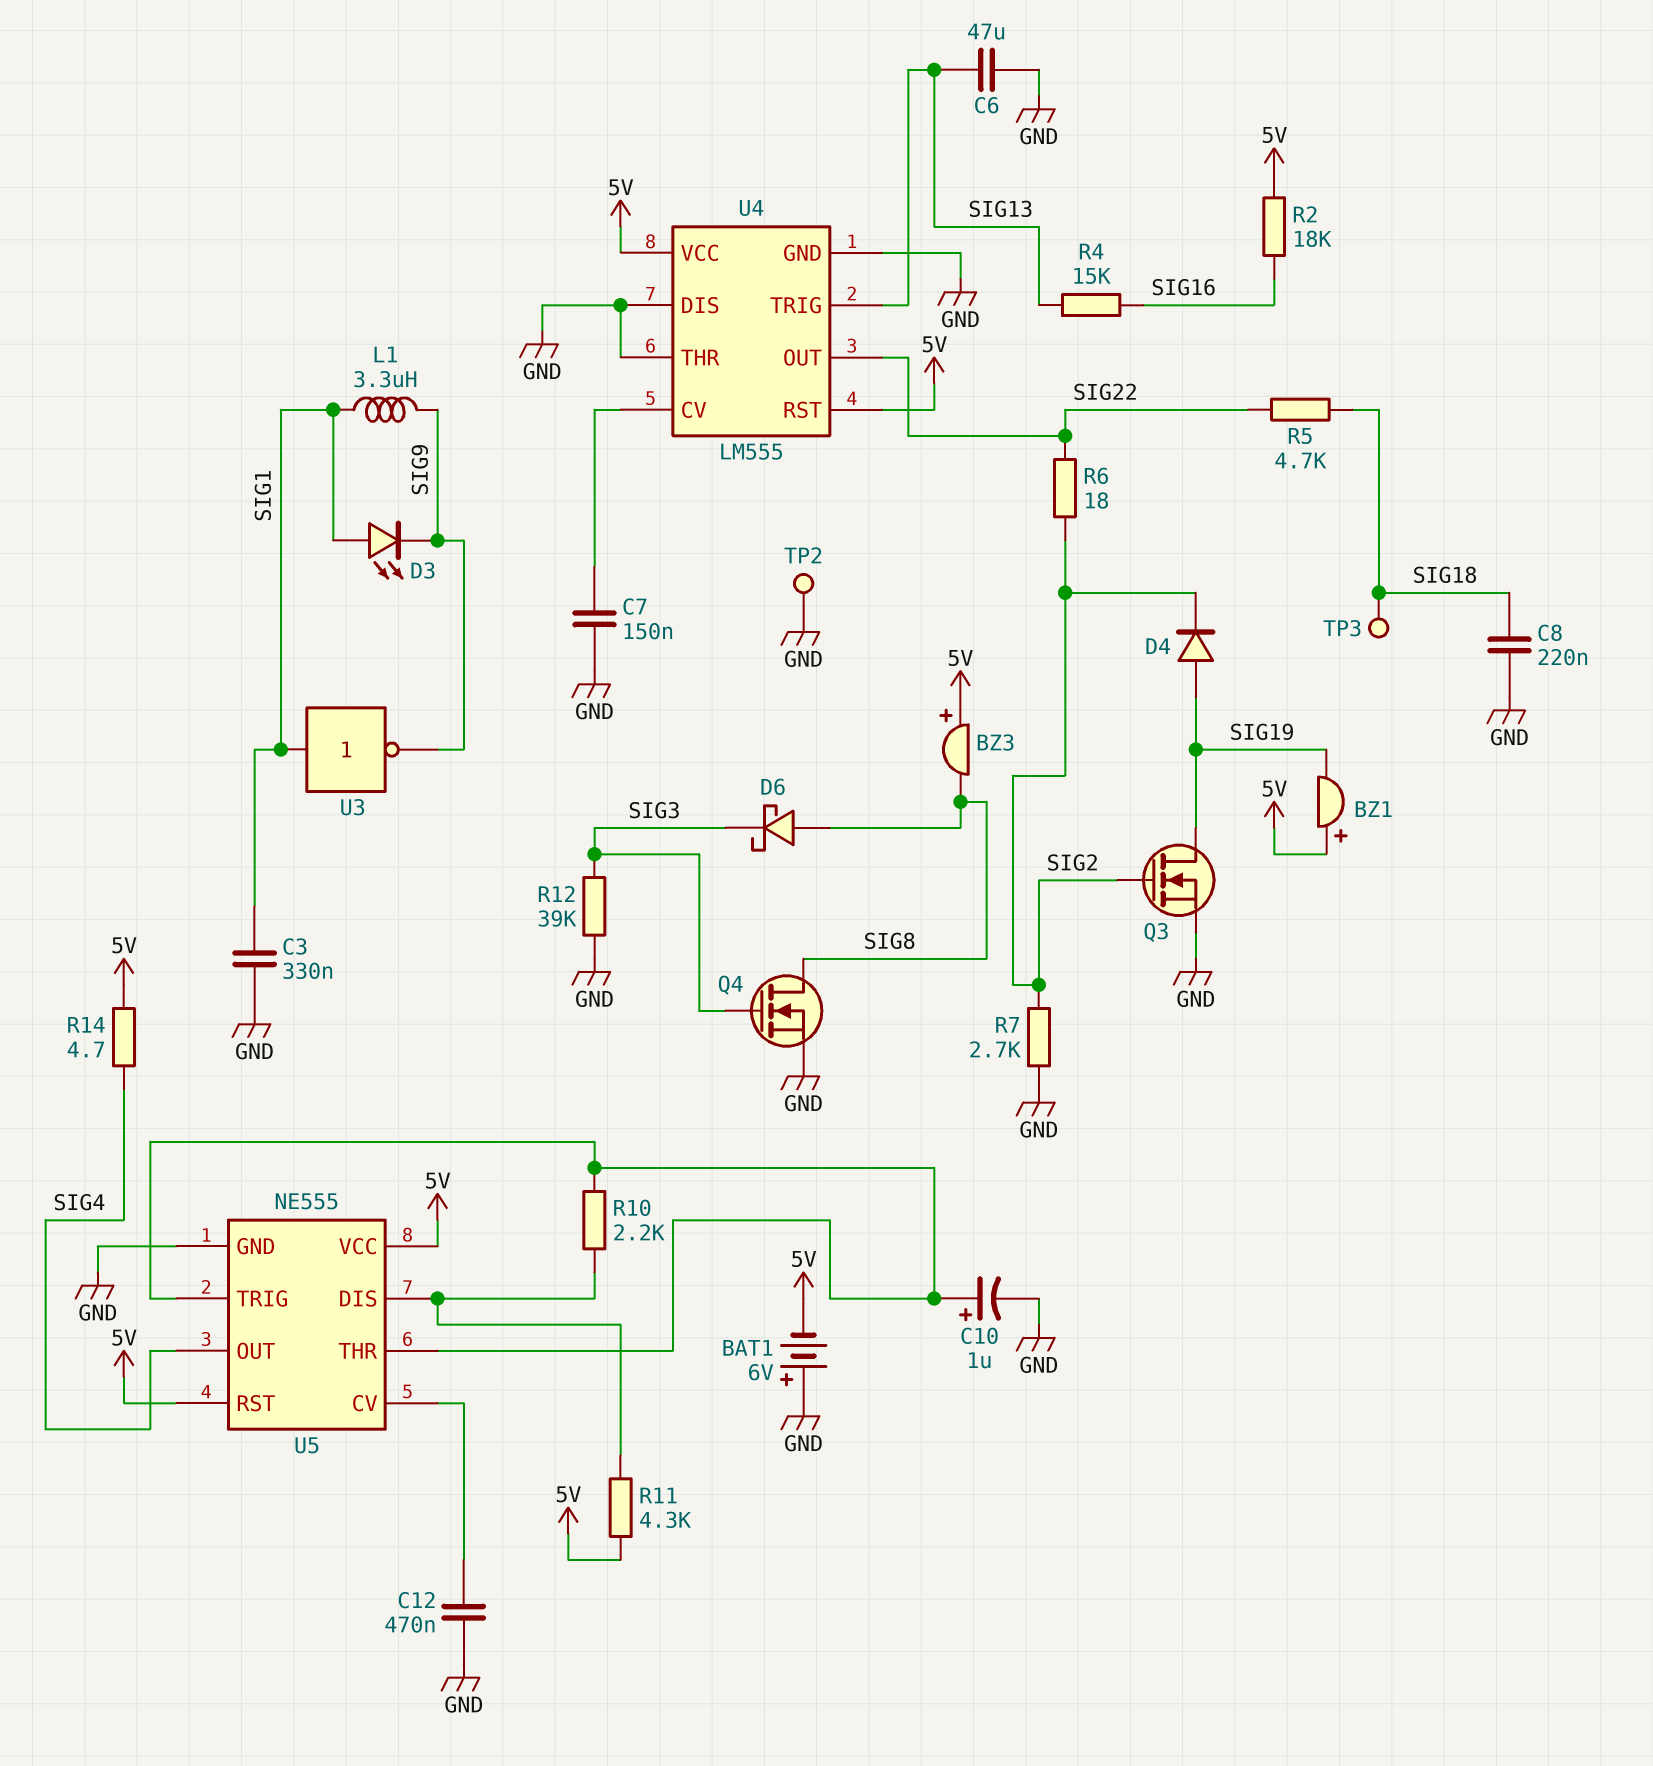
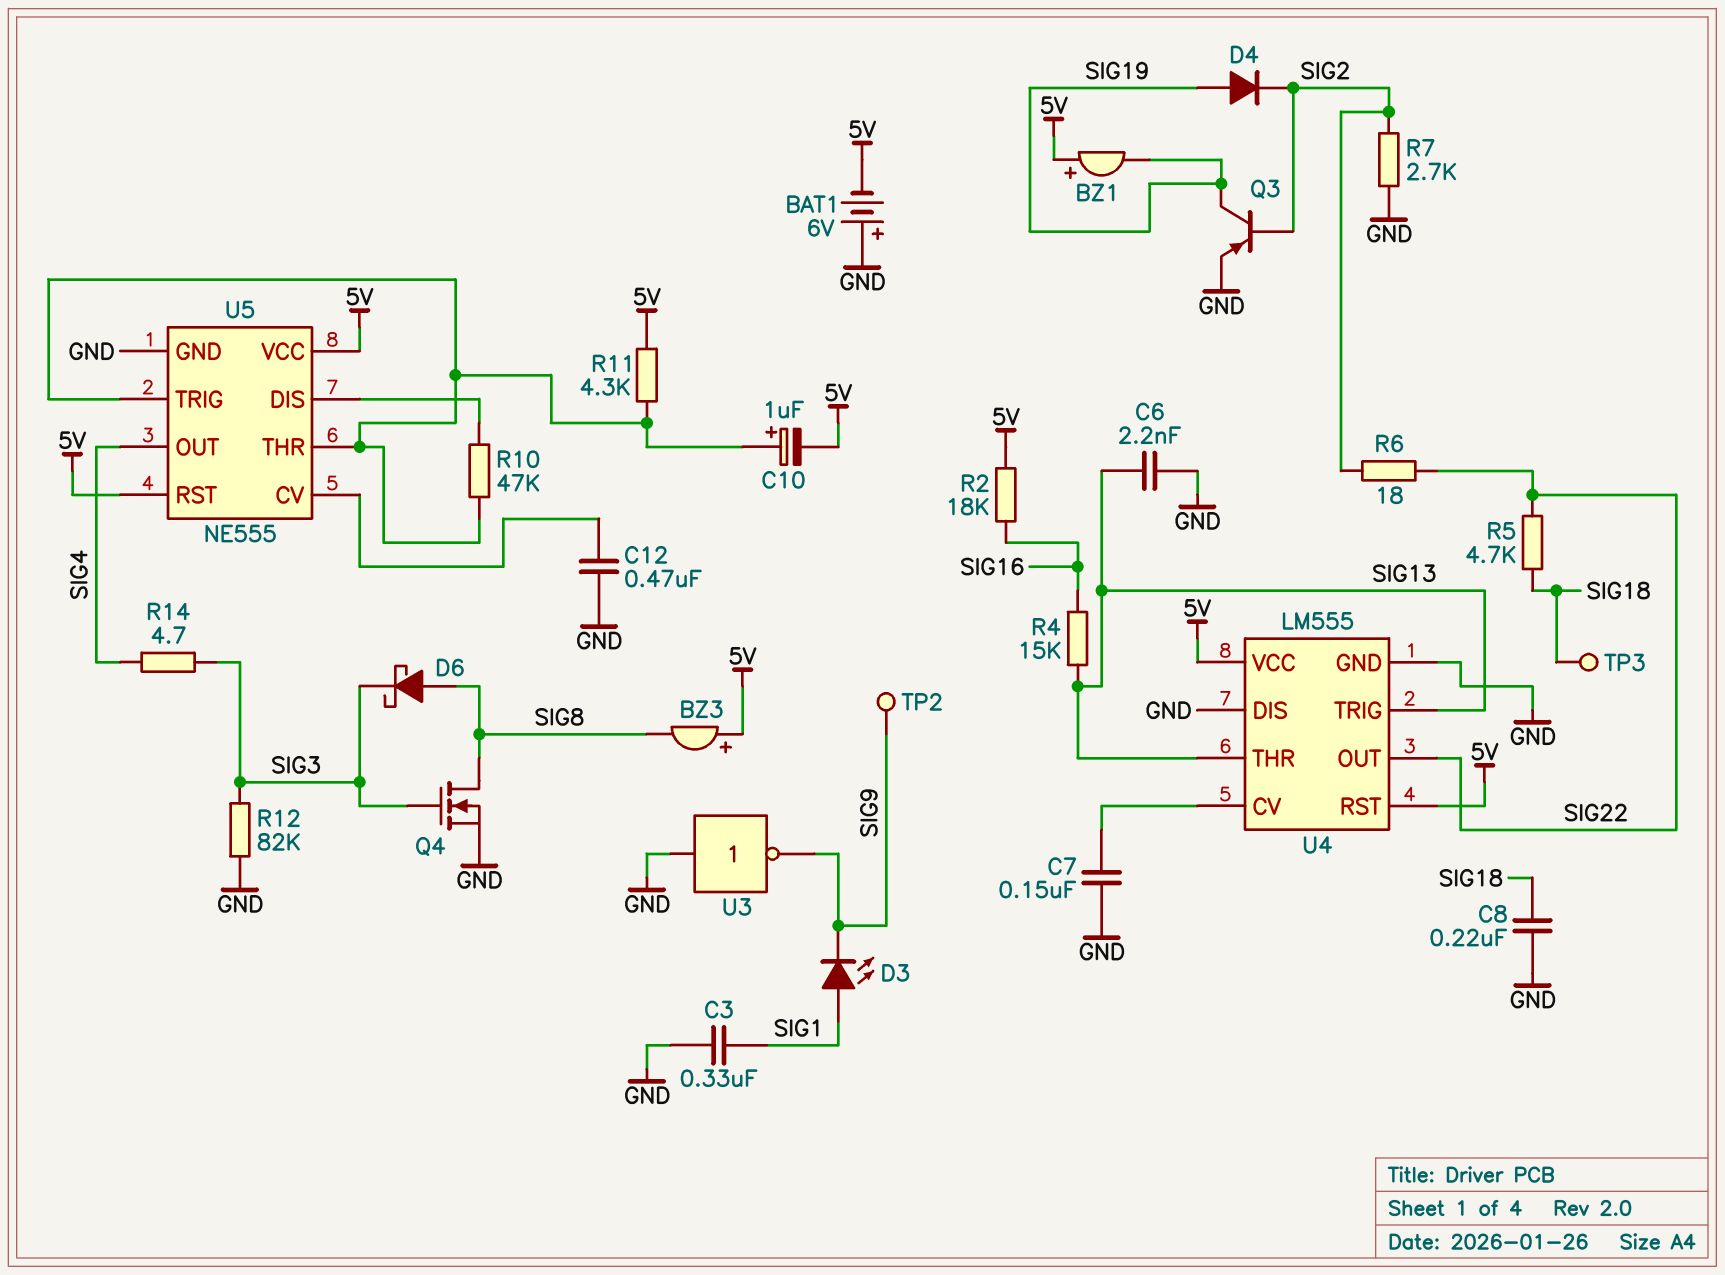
C6: 47uF (GND, SIG13) -> 2.2nF (GND, SIG13)
C10: 1uF (plus U5/THR, minus GND) -> 1uF (plus U5/THR, minus 5V)
L1: 3.3uH (SIG1, SIG9) -> none
Q3: NMOS (G SIG2, D SIG19, S GND) -> PNP (B SIG2, C SIG19, E GND)
R10: 2.2k (U5/DIS, U5/THR) -> 47k (U5/DIS, U5/THR)
R11: 4.3k (5V, U5/DIS) -> 4.3k (5V, U5/THR)
R12: 39k (GND, SIG3) -> 82k (GND, SIG3)
R14: 4.7 (5V, SIG4) -> 4.7 (SIG3, SIG4)
TP2: test point (GND) -> test point (SIG9)
U3: NOT (in SIG1, out SIG9) -> NOT (in GND, out SIG9)
U4 pin THR: GND -> SIG13

